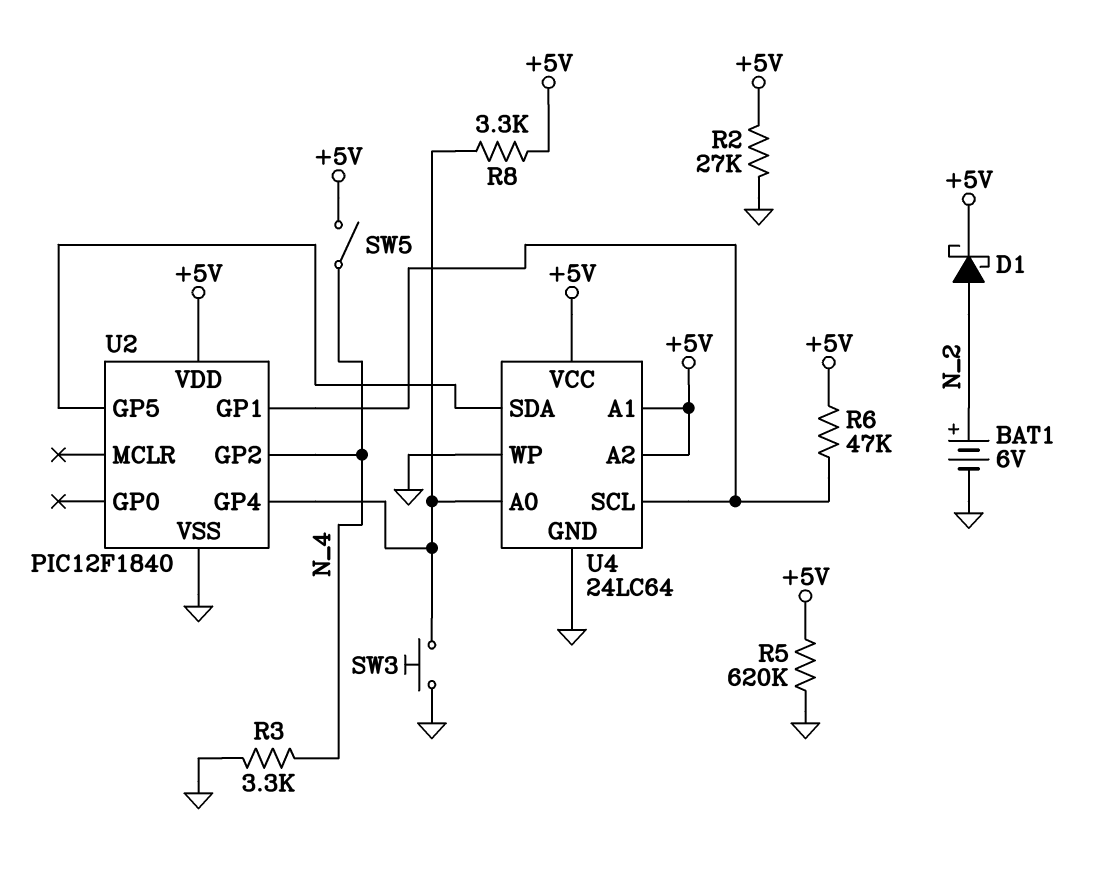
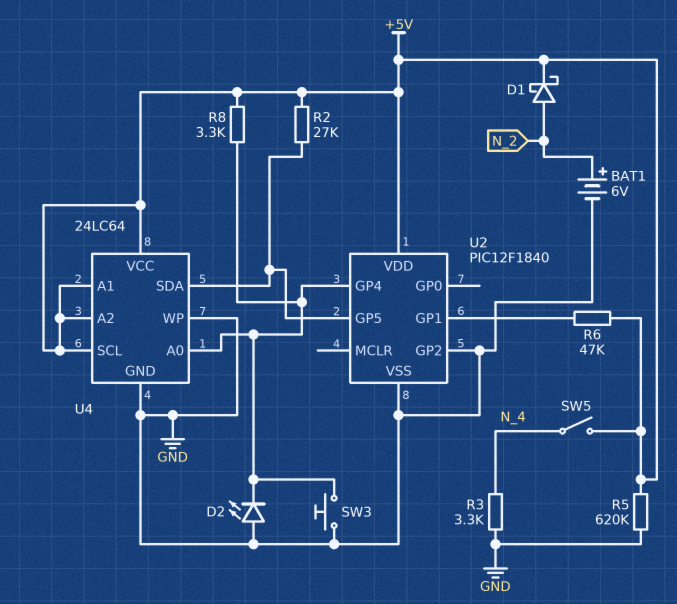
D2: none -> LED (A GND, K U2/GP4)
R2: 27k (+5V, GND) -> 27k (+5V, U2/GP5)
U2 pin GP2: N_4 -> GND
U4 pin SCL: U2/GP1 -> +5V

